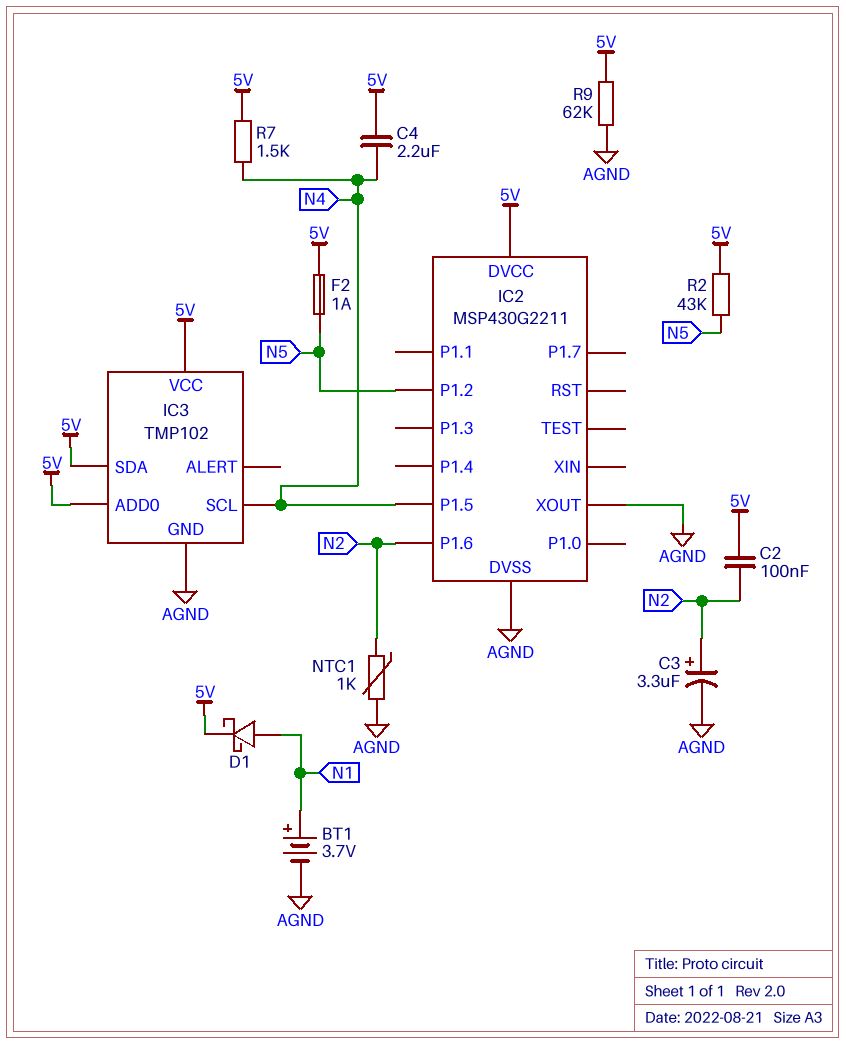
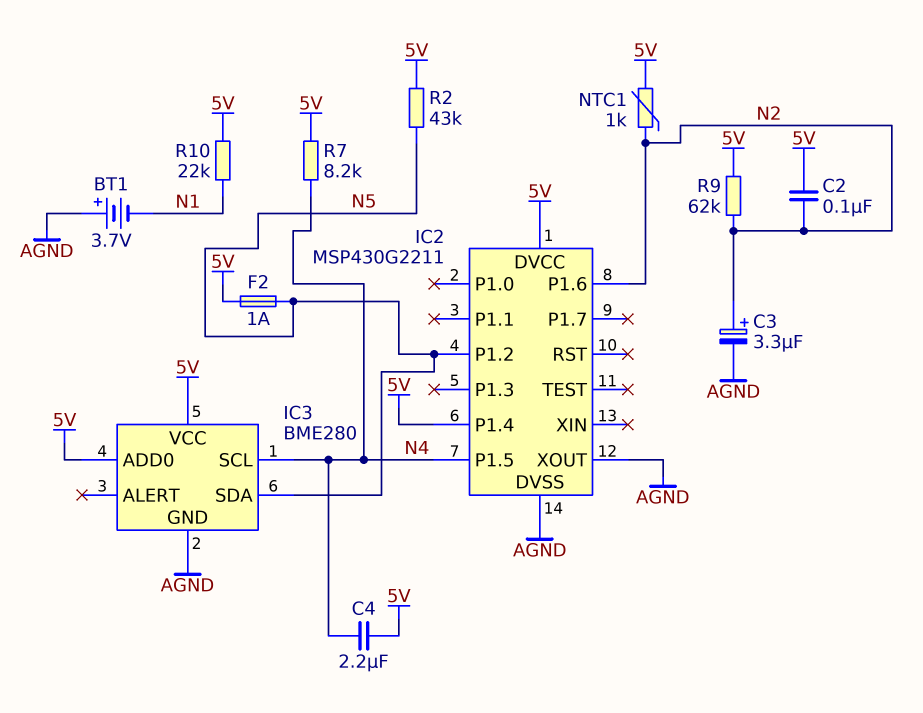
BT1: 3.7V (plus N1, minus AGND) -> 3.7V (plus AGND, minus N1)
D1: schottky (A N1, K 5V) -> none
IC2 pin P1.4: none -> 5V
IC3: TMP102 -> BME280
IC3 pin SDA: 5V -> N5
NTC1: 1k (AGND, N2) -> 1k (5V, N2)
R7: 1.5k (5V, N4) -> 8.2k (5V, N4)
R9: 62k (5V, AGND) -> 62k (5V, N2)
R10: none -> 22k (5V, N1)

